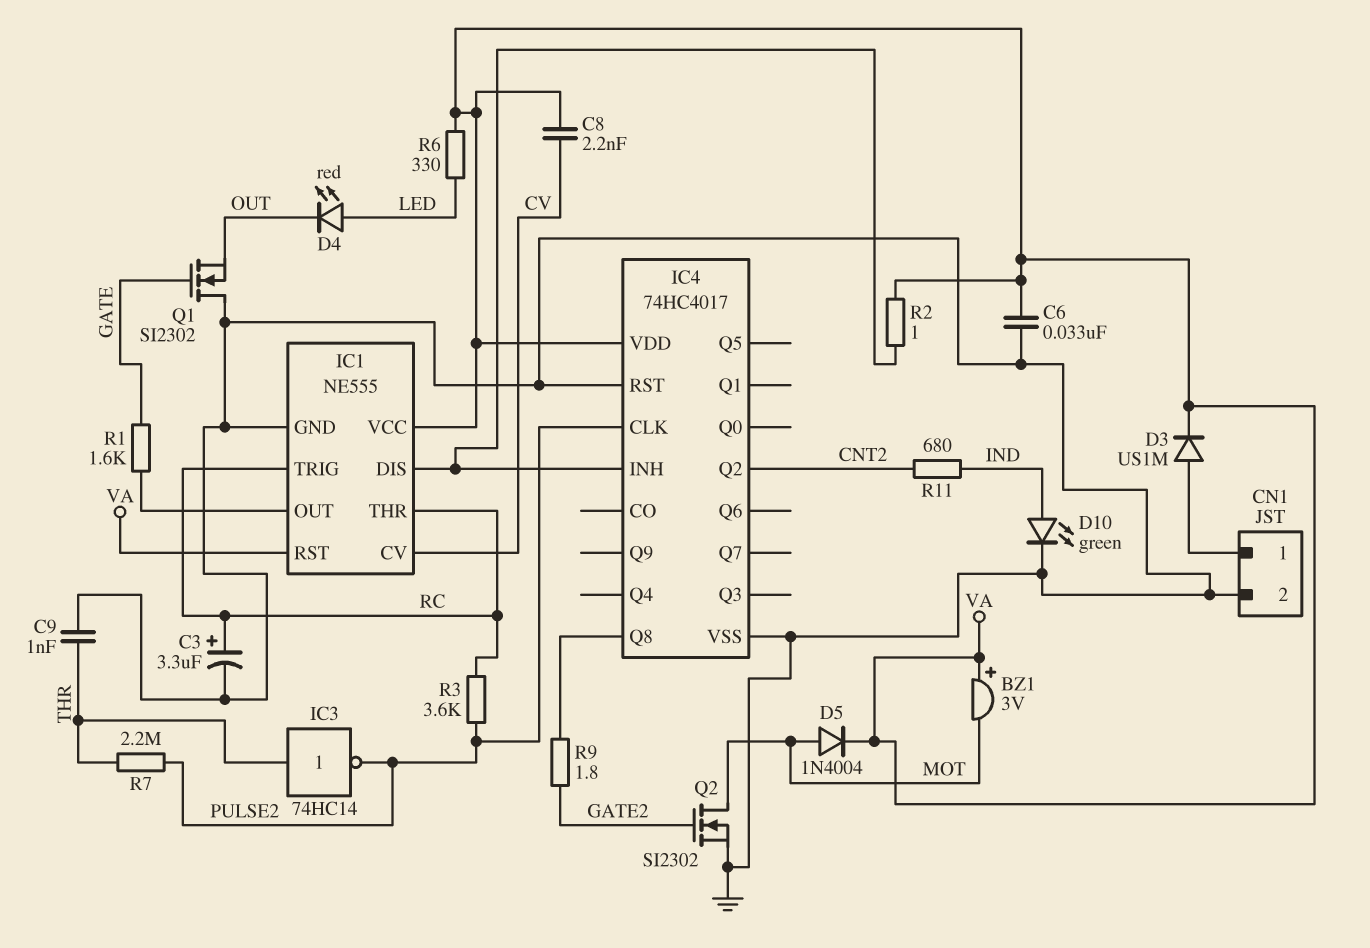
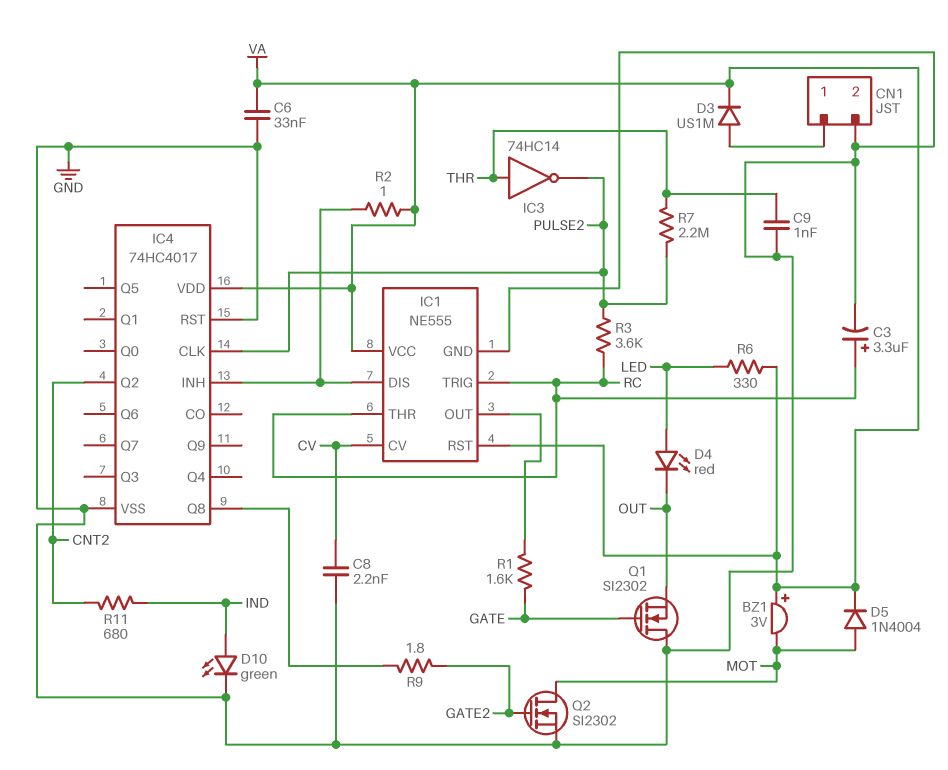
C8: 2.2nF (CV, VA) -> 2.2nF (CV, GND)

